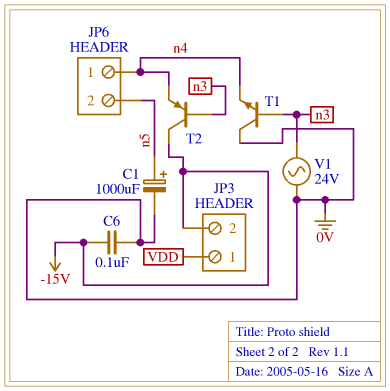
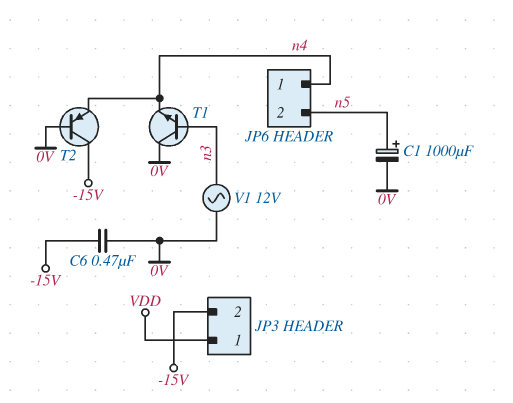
C6: 100nF (-15V, 0V) -> 470nF (-15V, 0V)
T2: PNP (B n3, C -15V, E n4) -> PNP (B 0V, C -15V, E n4)
V1: AC 24V (0V, n3) -> AC 12V (0V, n3)

